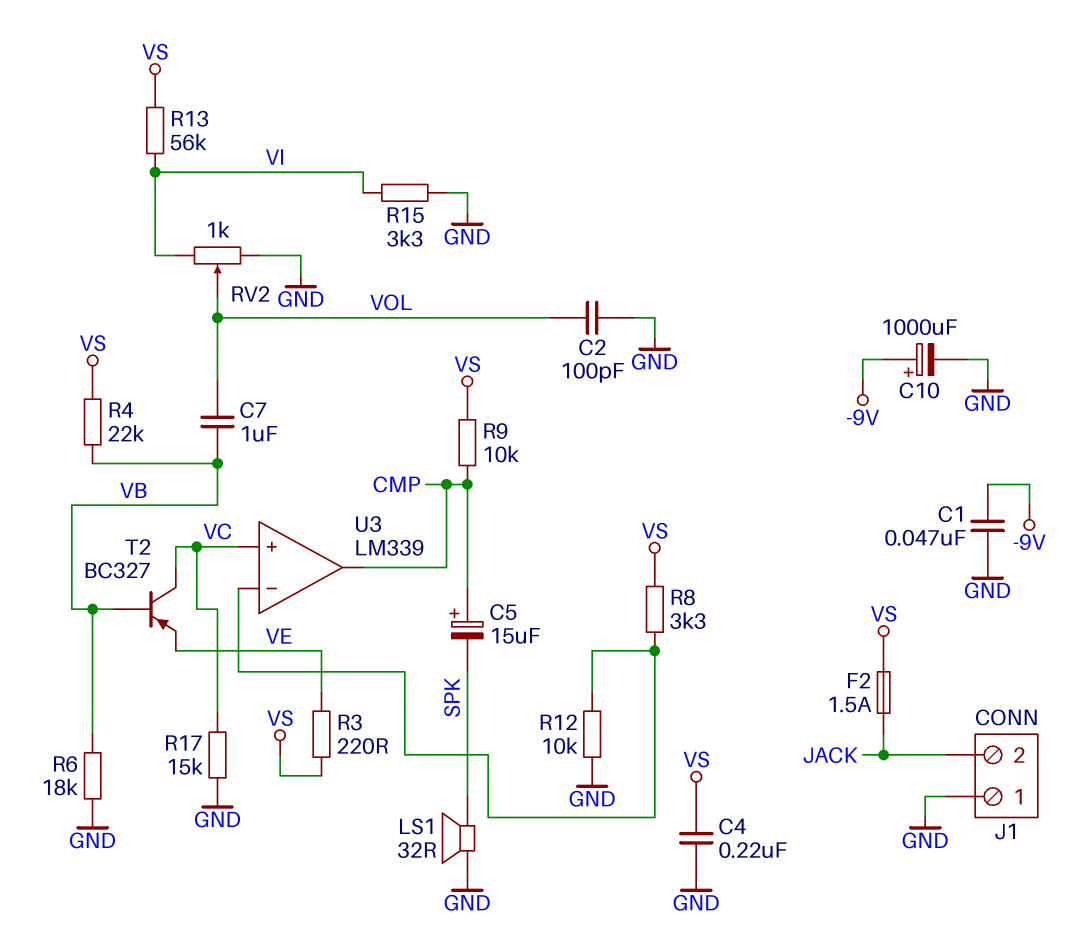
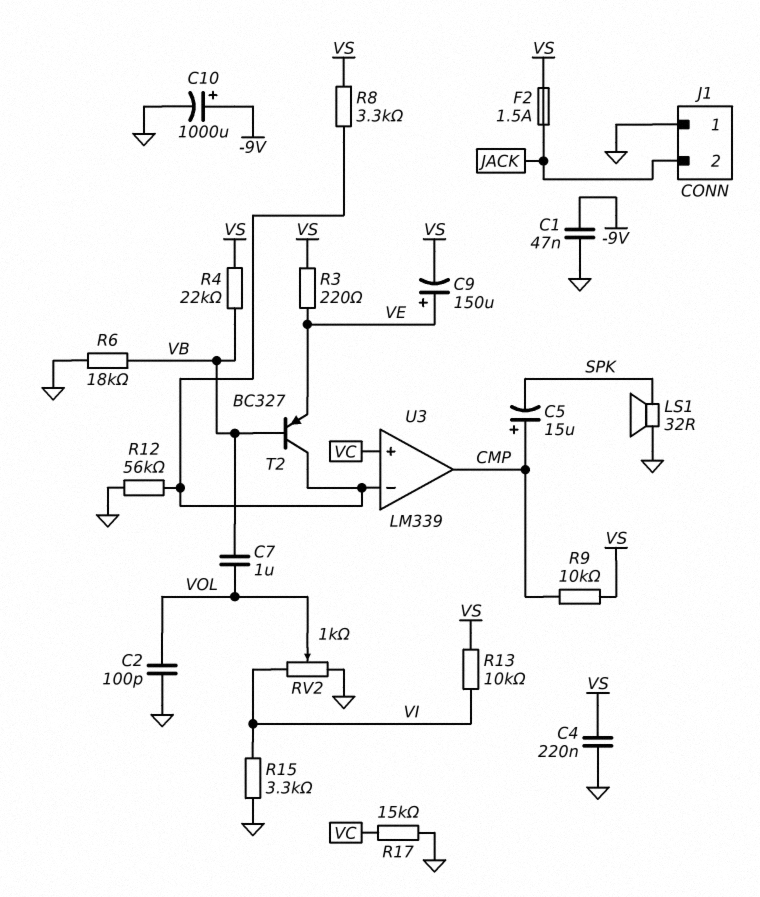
C9: none -> 150uF (plus VE, minus VS)
R12: 10k (GND, U3/in-) -> 56k (GND, U3/in-)
R13: 56k (VI, VS) -> 10k (VI, VS)
T2: PNP BC327 (B VB, C VC, E VE) -> PNP BC327 (B VB, C U3/in-, E VE)

